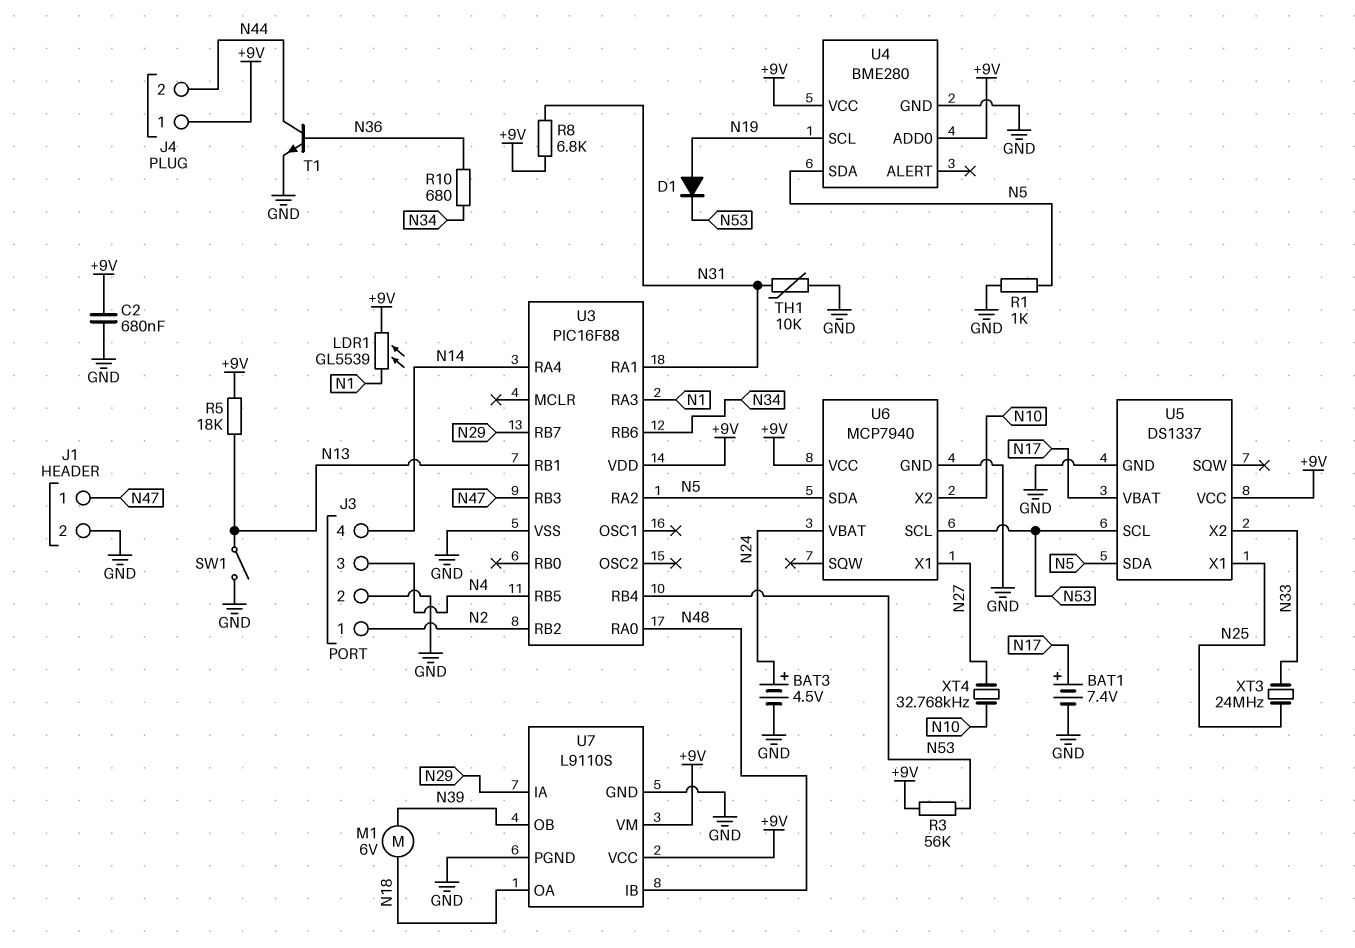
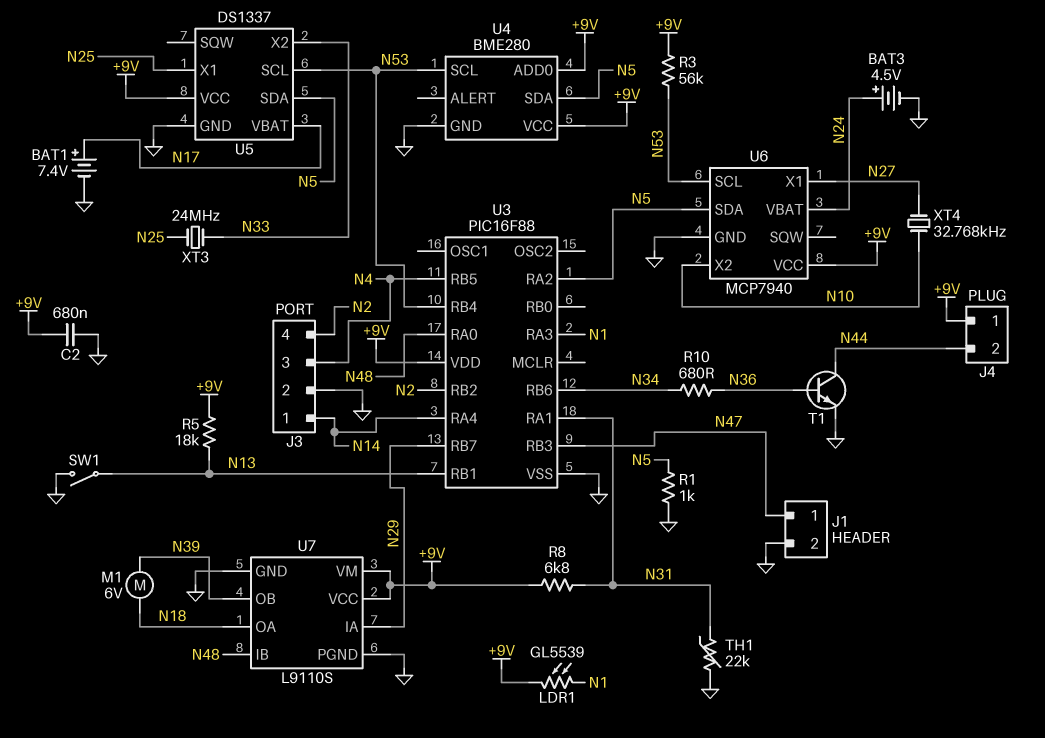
D1: diode (A N19, K N53) -> none
J3 pin 1: N2 -> N14
J3 pin 4: N14 -> N2
TH1: 10k (GND, N31) -> 22k (GND, N31)
U4 pin SCL: N19 -> N53

